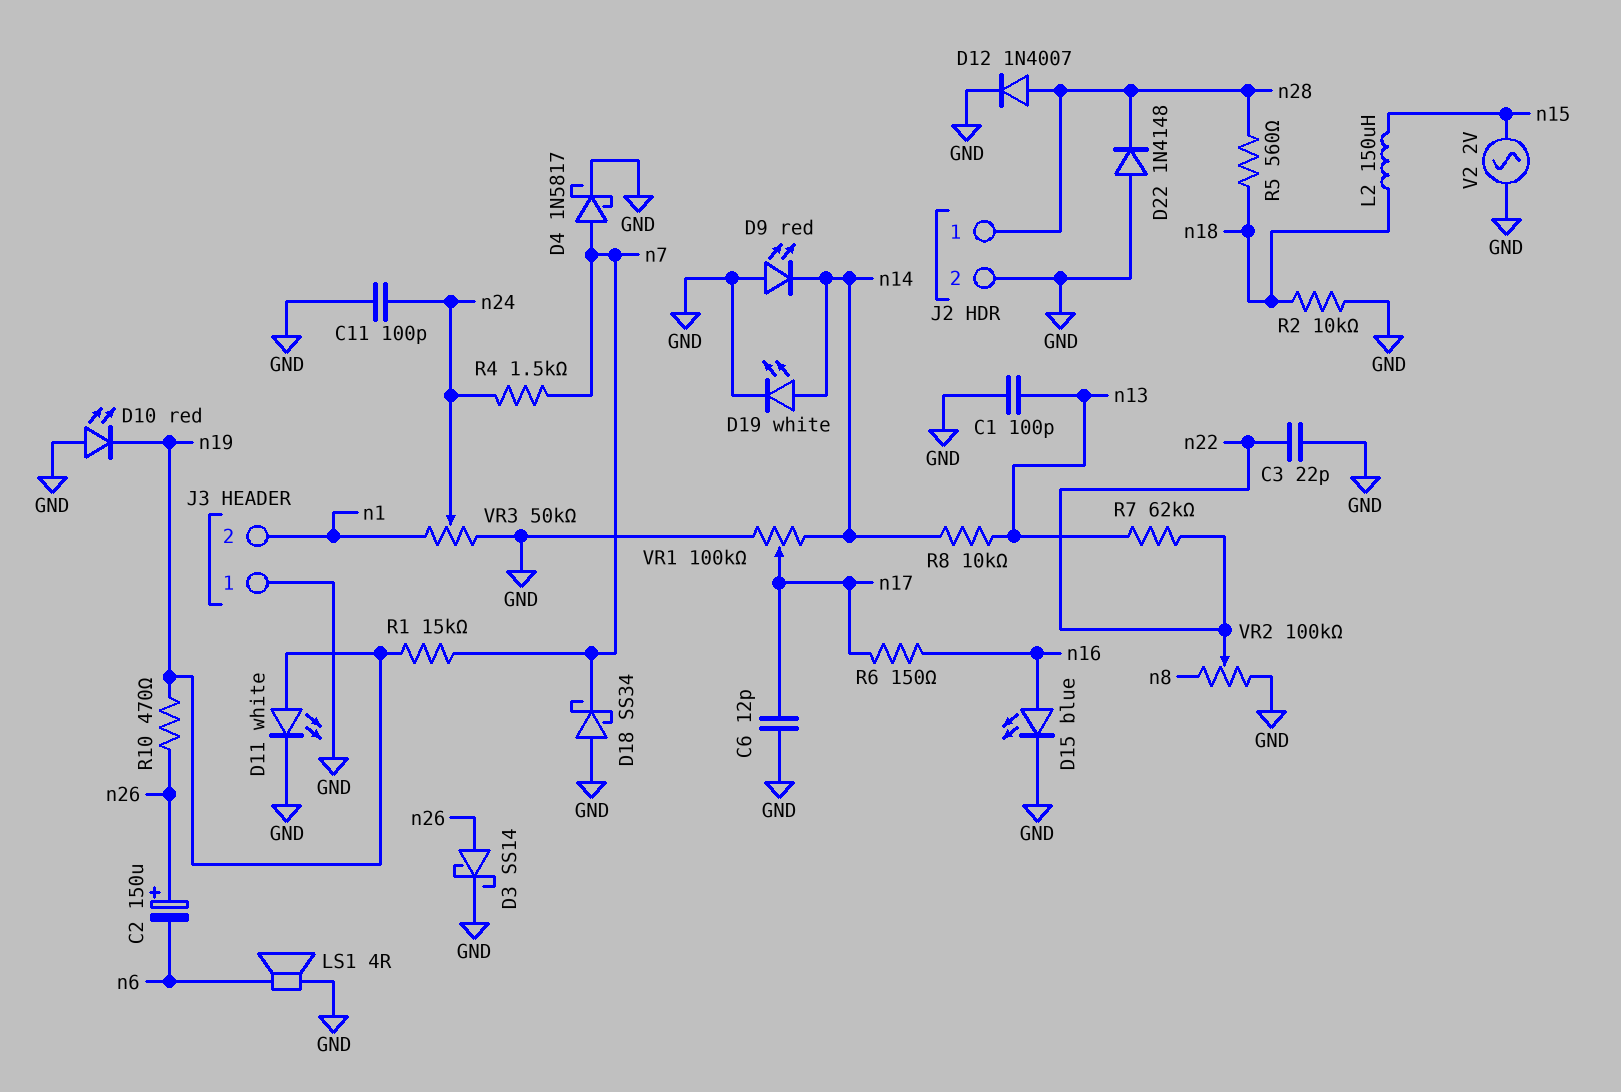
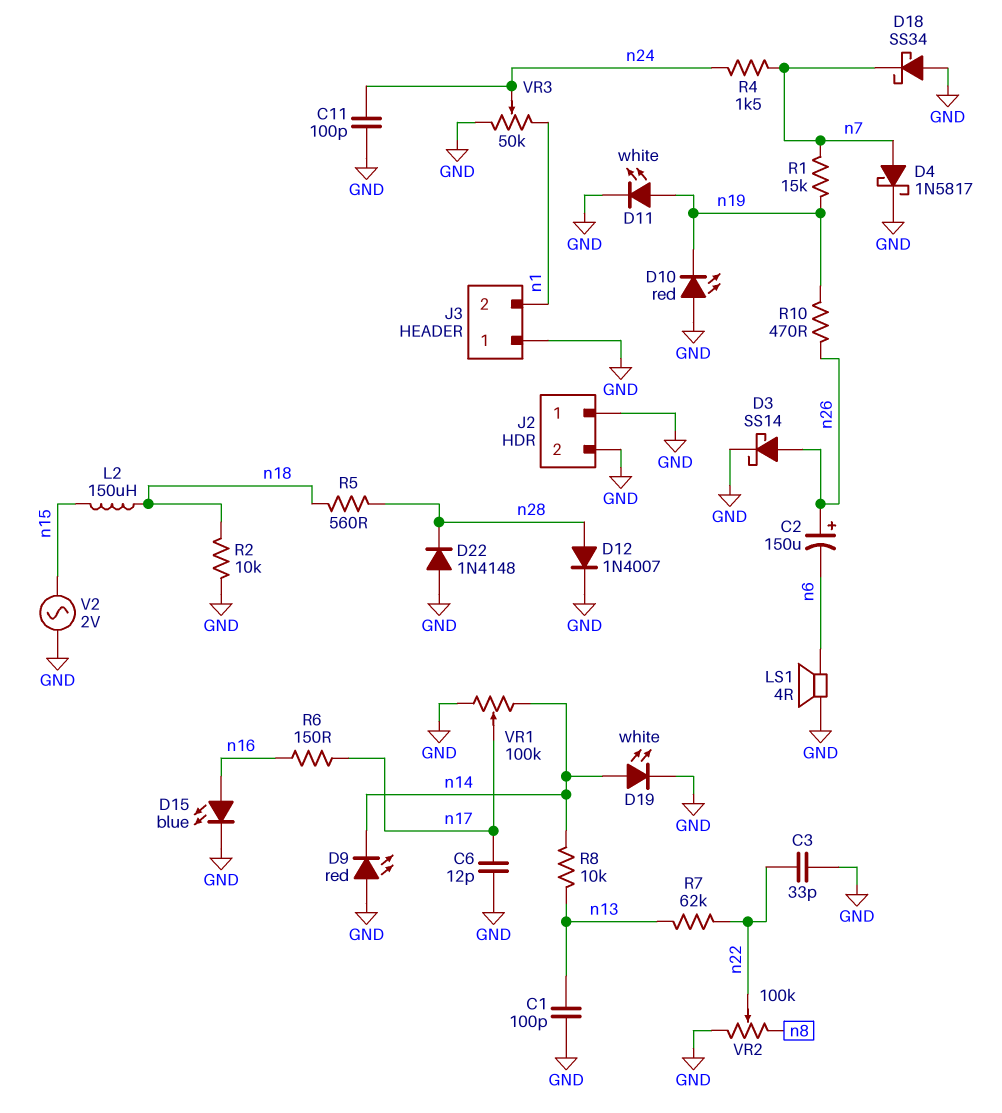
C3: 22pF (GND, n22) -> 33pF (GND, n22)
J2 pin 1: n28 -> GND

